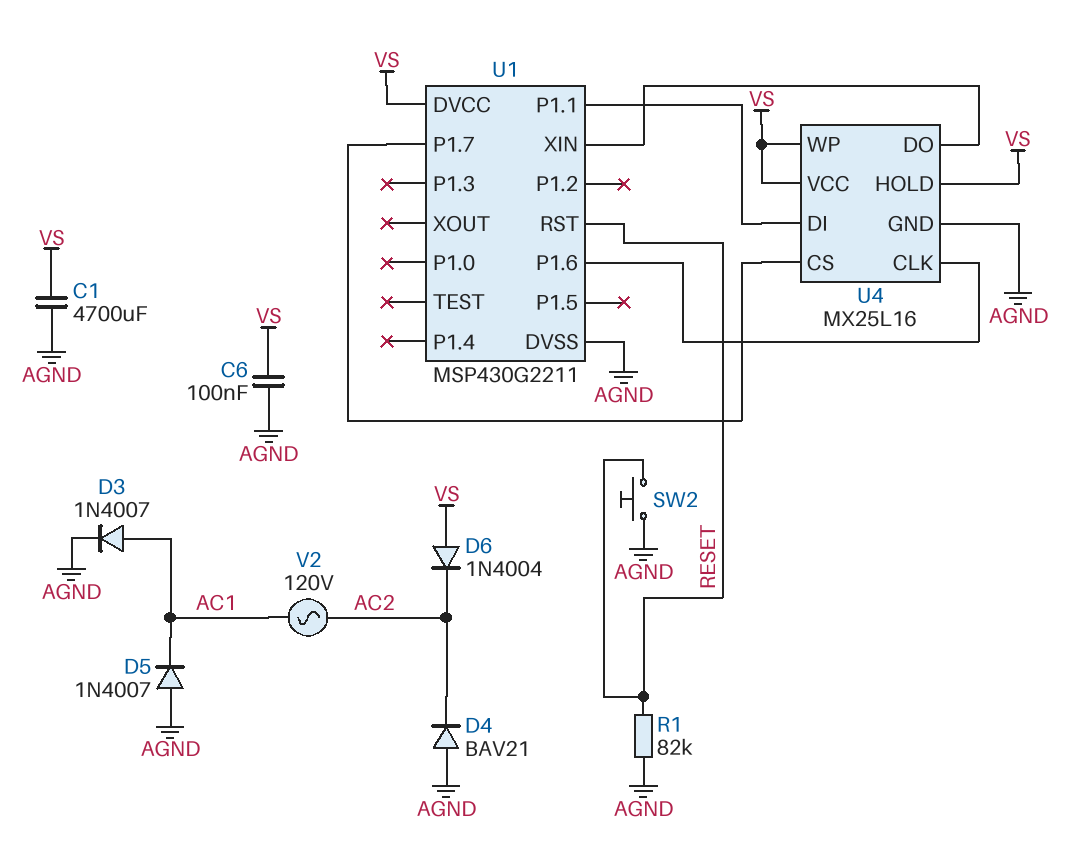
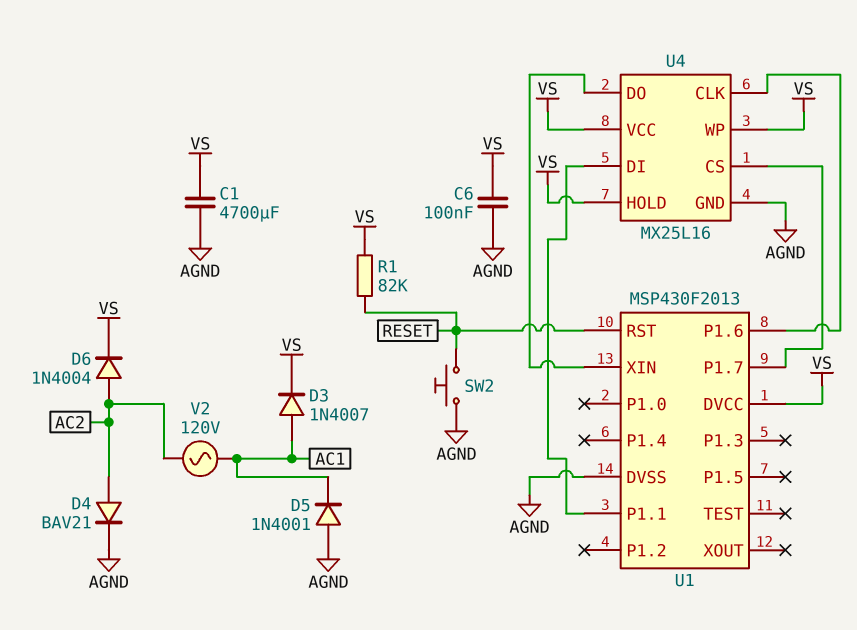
D3: diode 1N4007 (A AC1, K AGND) -> diode 1N4007 (A AC1, K VS)
D4: diode BAV21 (A AGND, K AC2) -> diode BAV21 (A AC2, K AGND)
D5: diode 1N4007 (A AGND, K AC1) -> diode 1N4001 (A AGND, K AC1)
D6: diode 1N4004 (A VS, K AC2) -> diode 1N4004 (A AC2, K VS)
R1: 82k (AGND, RESET) -> 82k (RESET, VS)
U1: MSP430G2211 -> MSP430F2013

